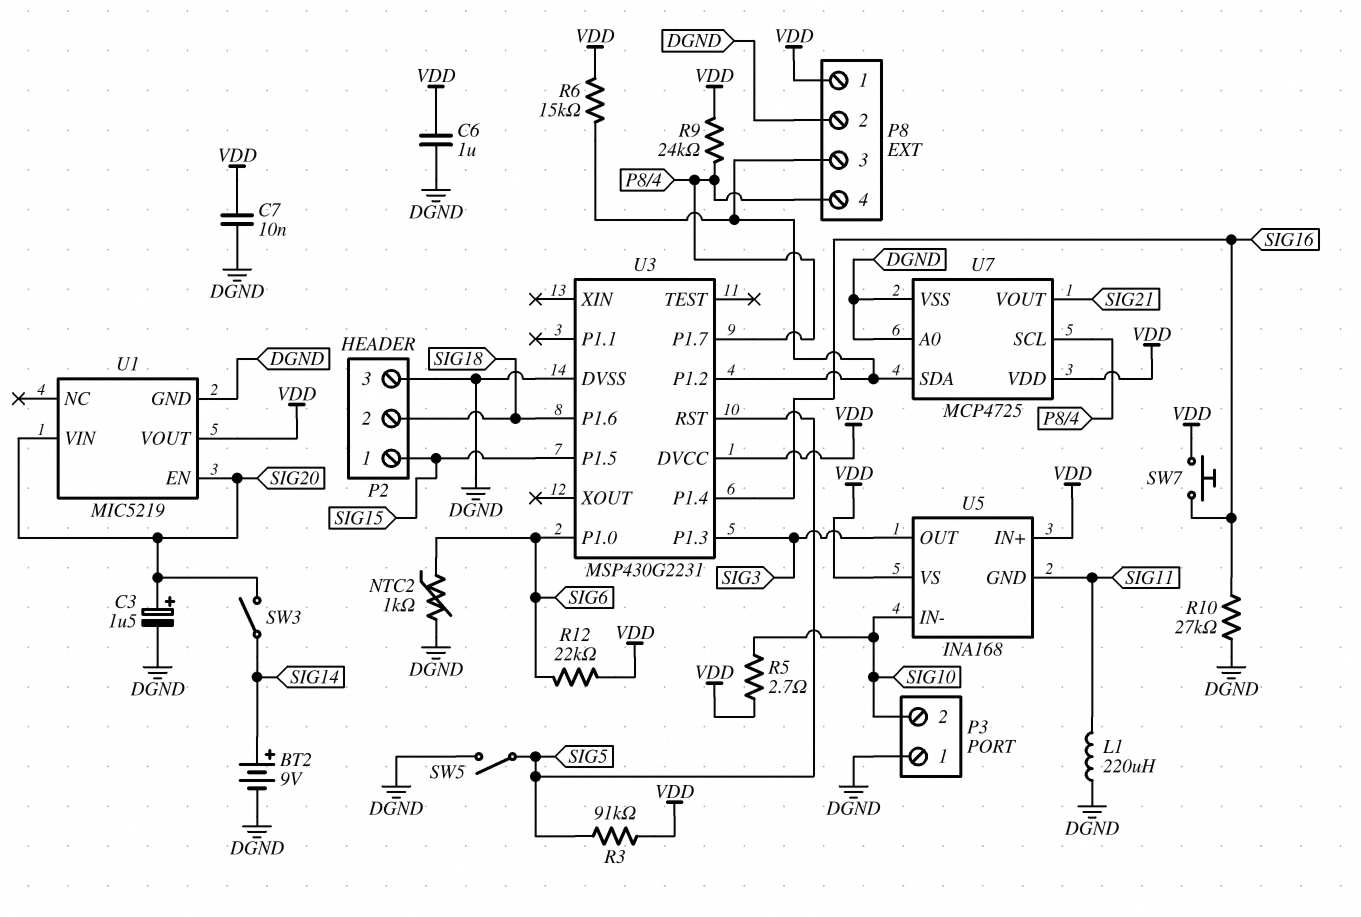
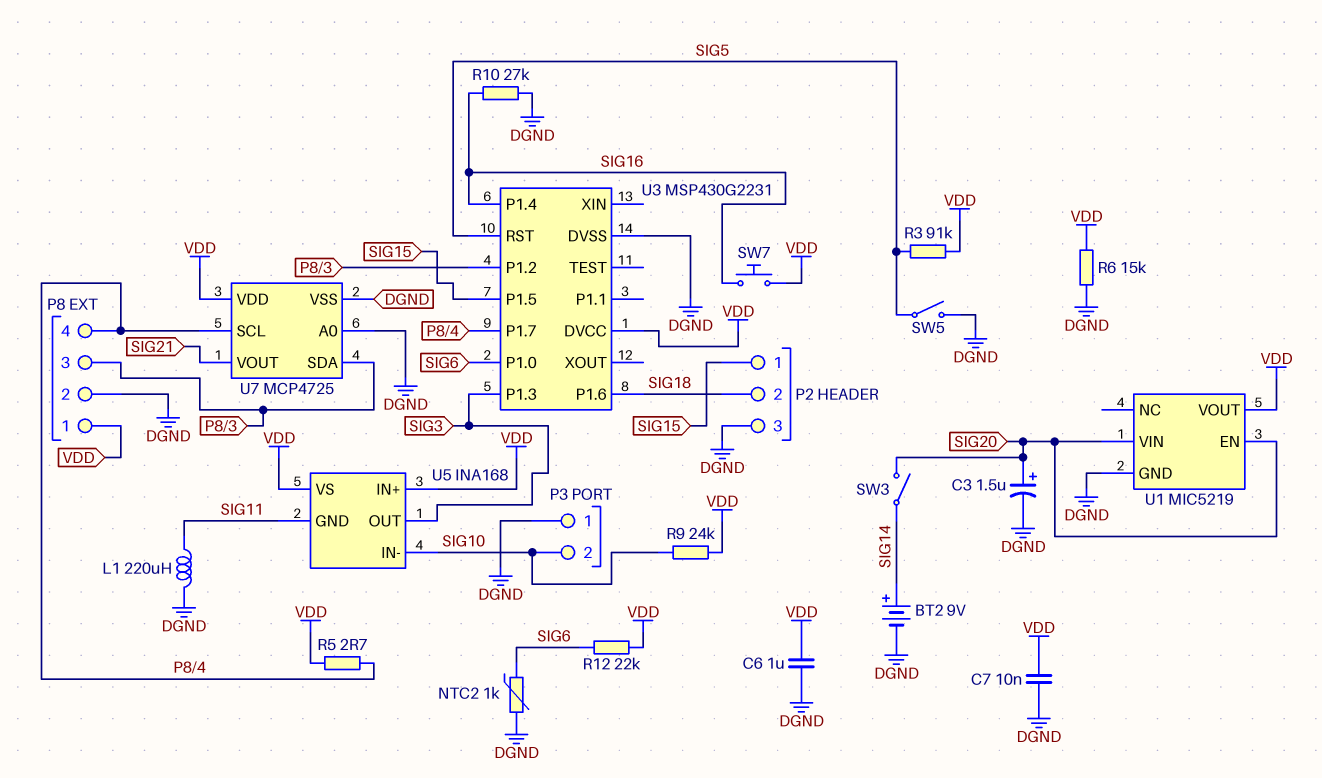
R5: 2.7 (SIG10, VDD) -> 2.7 (P8/4, VDD)
R6: 15k (P8/3, VDD) -> 15k (DGND, VDD)
R9: 24k (P8/4, VDD) -> 24k (SIG10, VDD)

